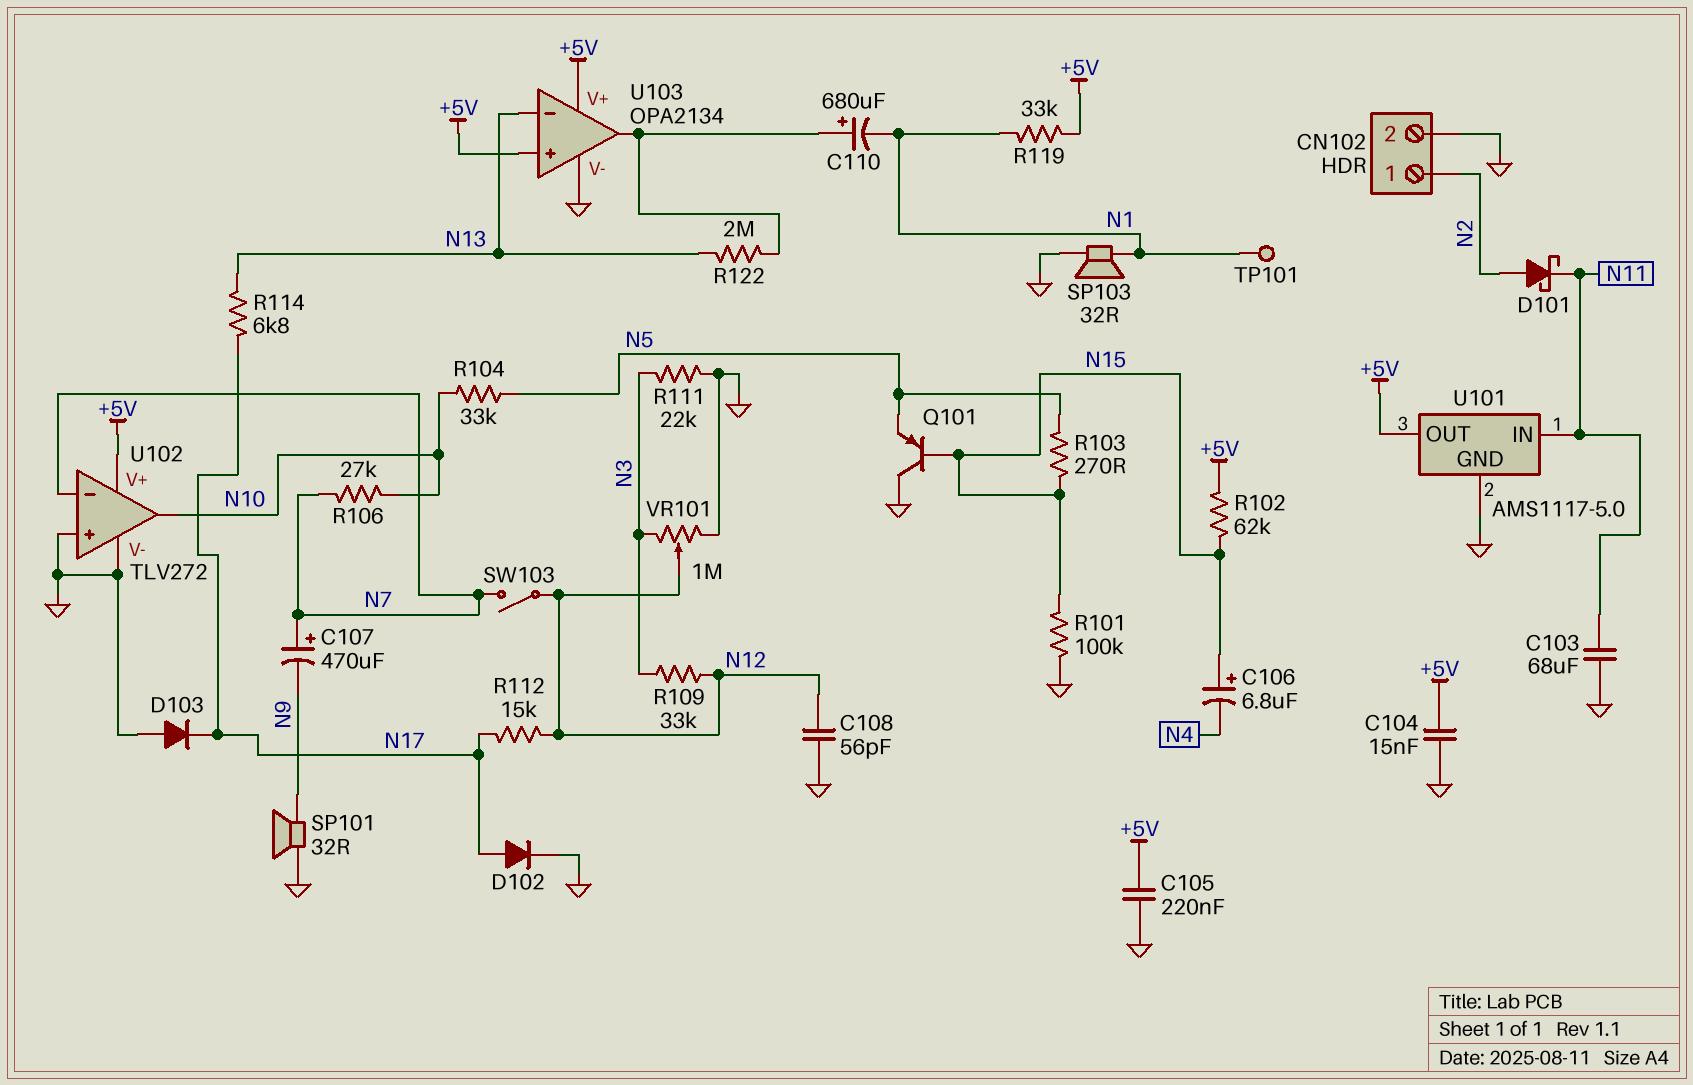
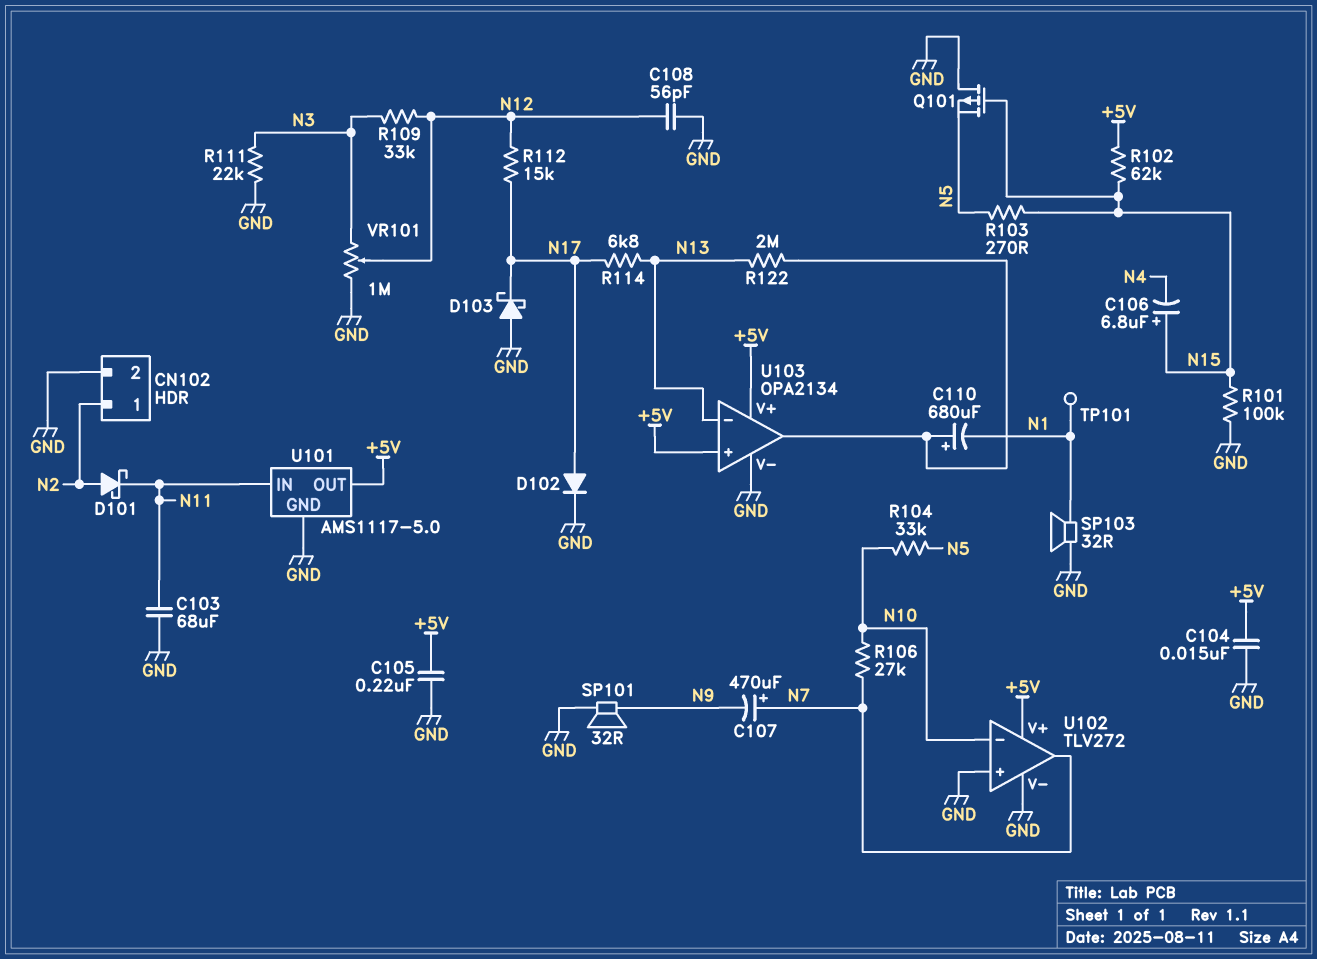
D103: diode (A GND, K N17) -> schottky (A GND, K N17)
Q101: PNP (B N15, C GND, E N5) -> PMOS (G N15, D GND, S N5)
R119: 33k (+5V, N1) -> none
SW103: switch (N7, N12) -> none
U102 pin in-: N7 -> N10
U102 pin out: N10 -> N7

